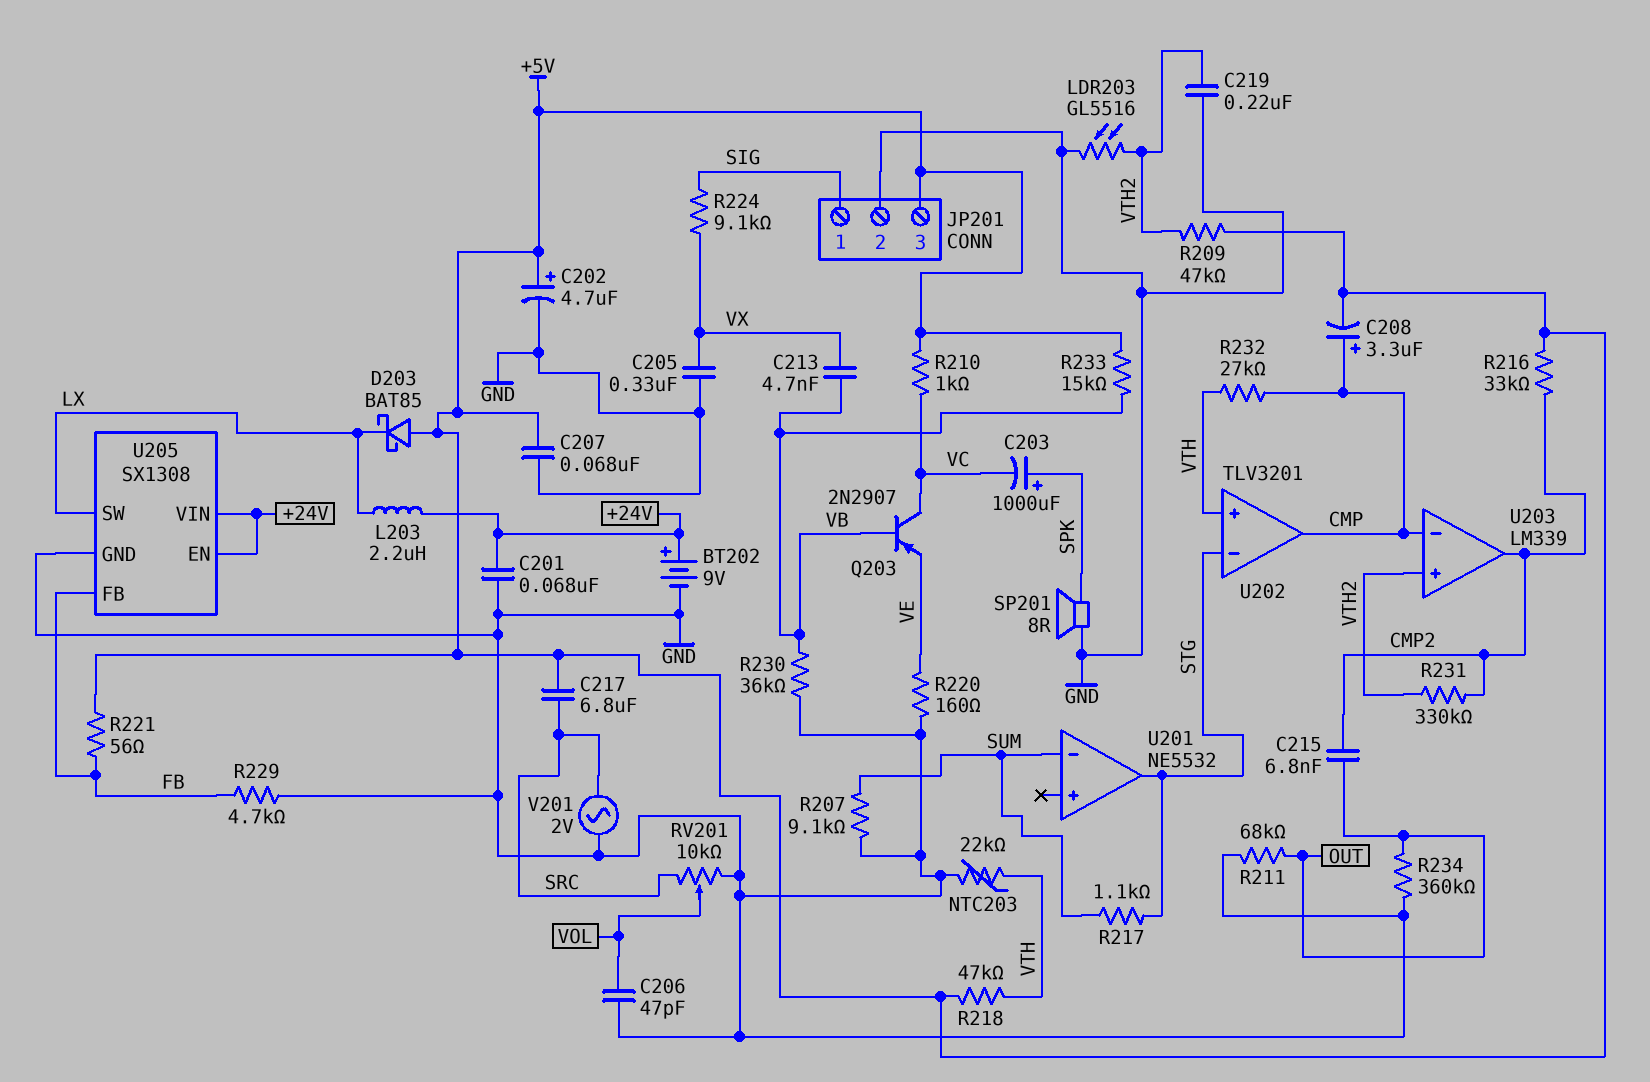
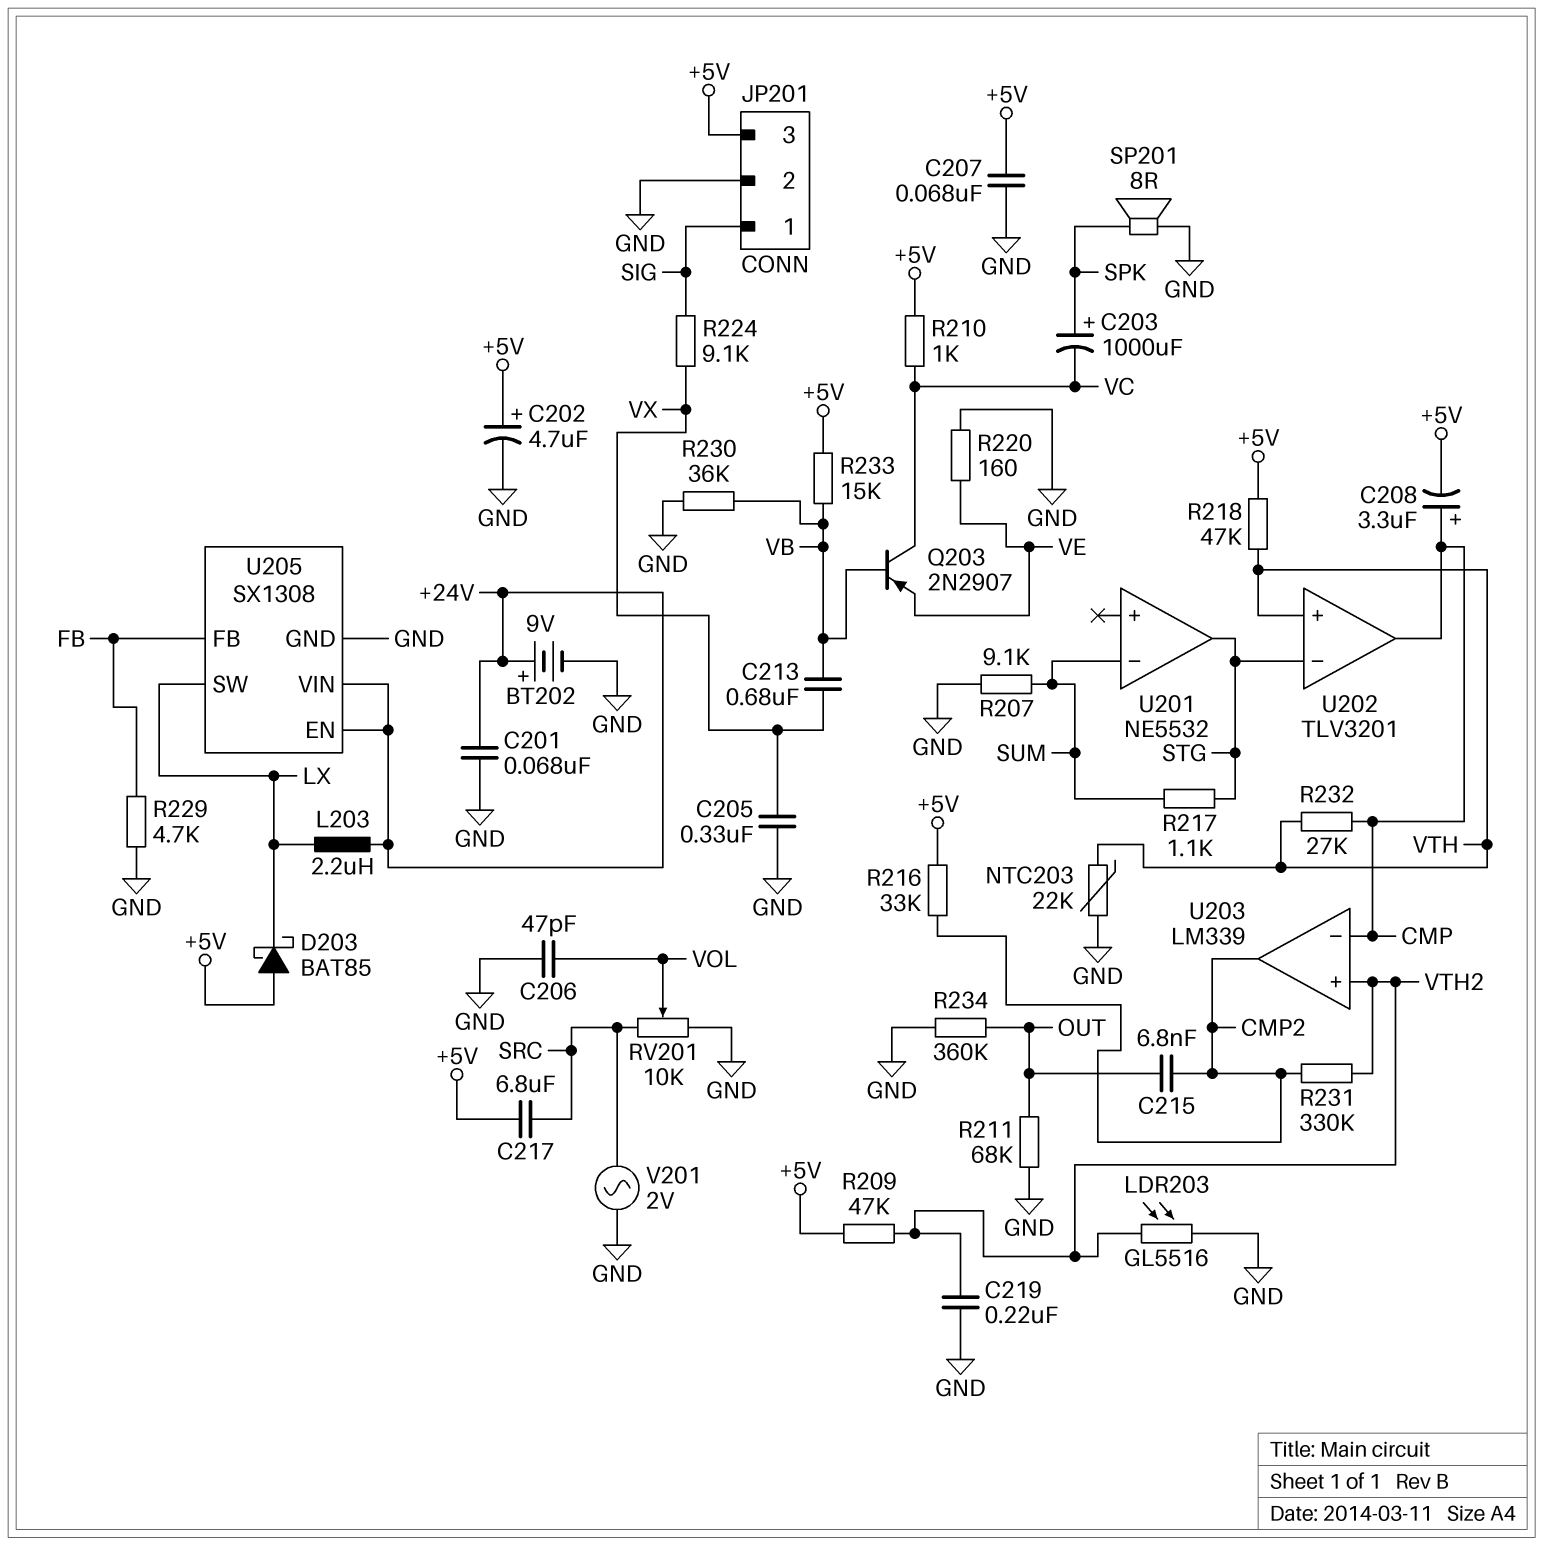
C213: 4.7nF (VB, VX) -> 680nF (VB, VX)
R221: 56 (+5V, FB) -> none

